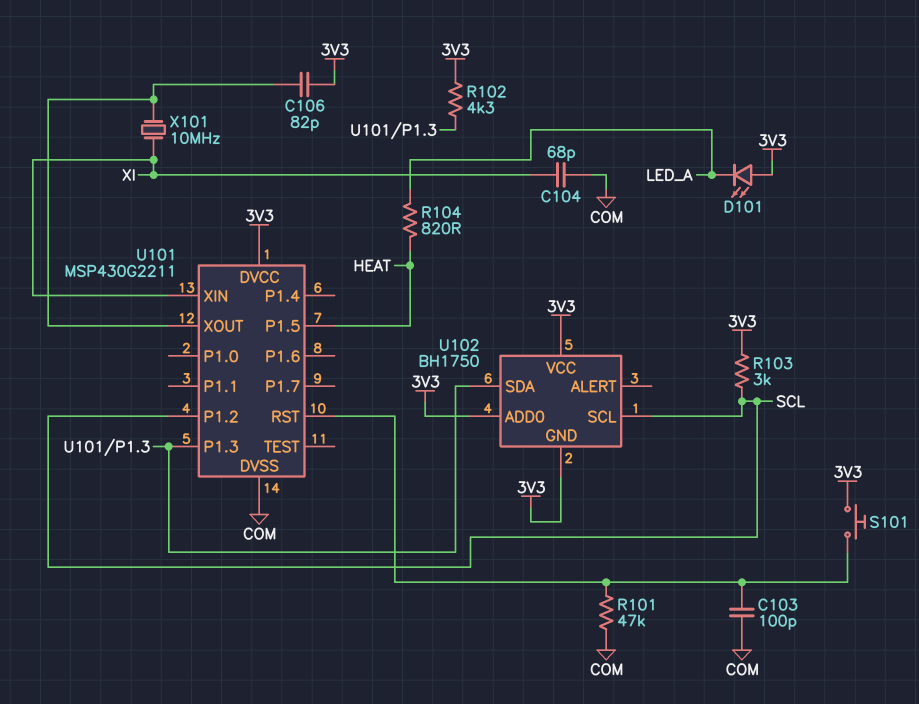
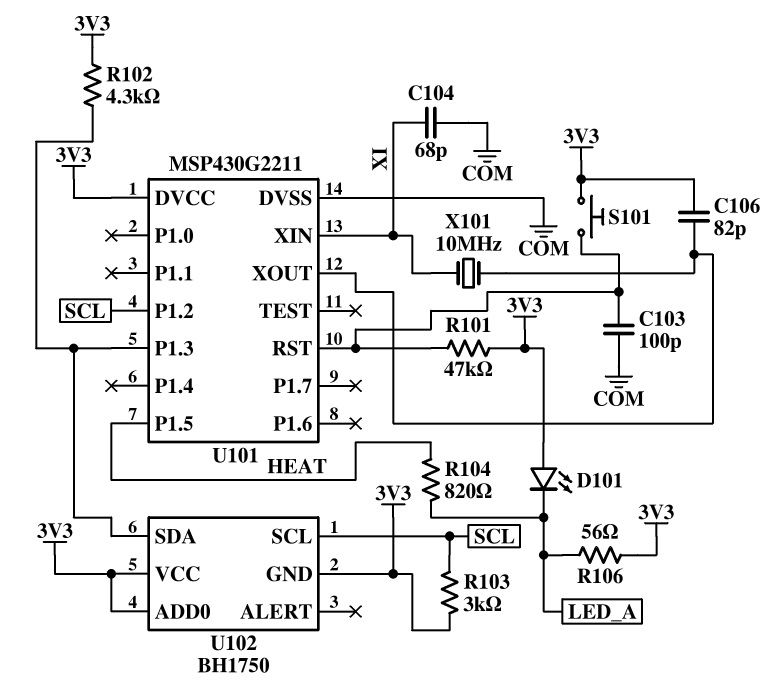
R101: 47k (COM, U101/RST) -> 47k (3V3, U101/RST)
R106: none -> 56 (3V3, LED_A)

